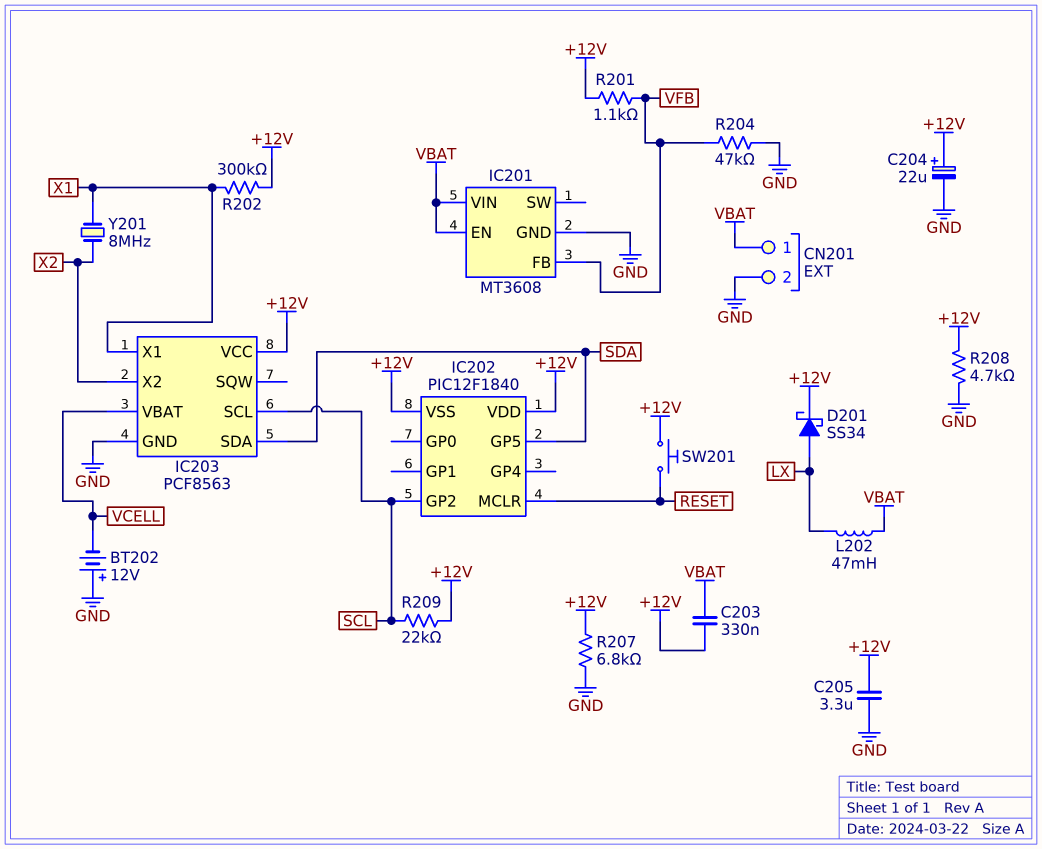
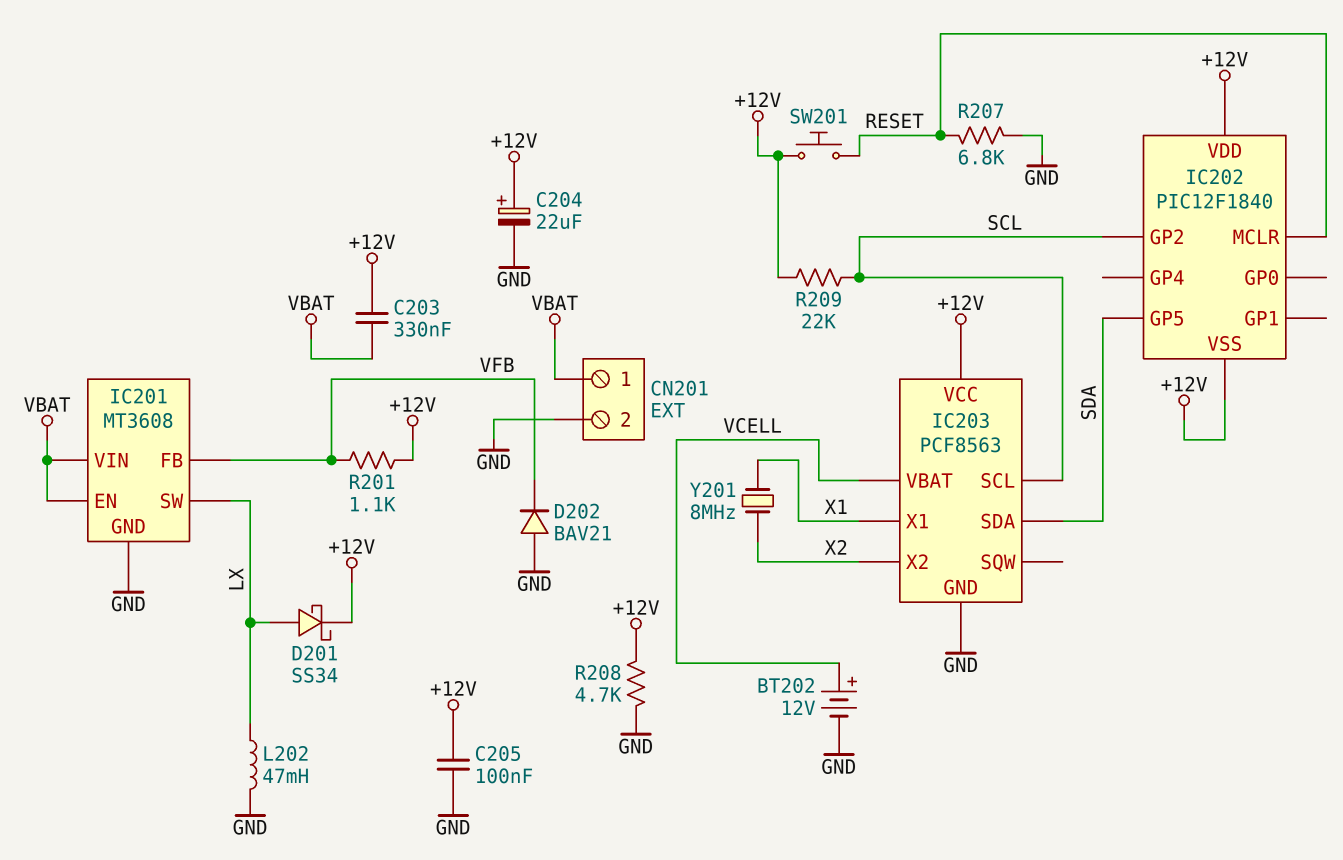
BT202: 12V (plus GND, minus VCELL) -> 12V (plus VCELL, minus GND)
C205: 3.3uF (+12V, GND) -> 100nF (+12V, GND)
D202: none -> diode BAV21 (A GND, K VFB)
IC201 pin SW: none -> LX
L202: 47mH (LX, VBAT) -> 47mH (GND, LX)
R202: 300k (+12V, X1) -> none
R204: 47k (GND, VFB) -> none
R207: 6.8k (+12V, GND) -> 6.8k (GND, RESET)

